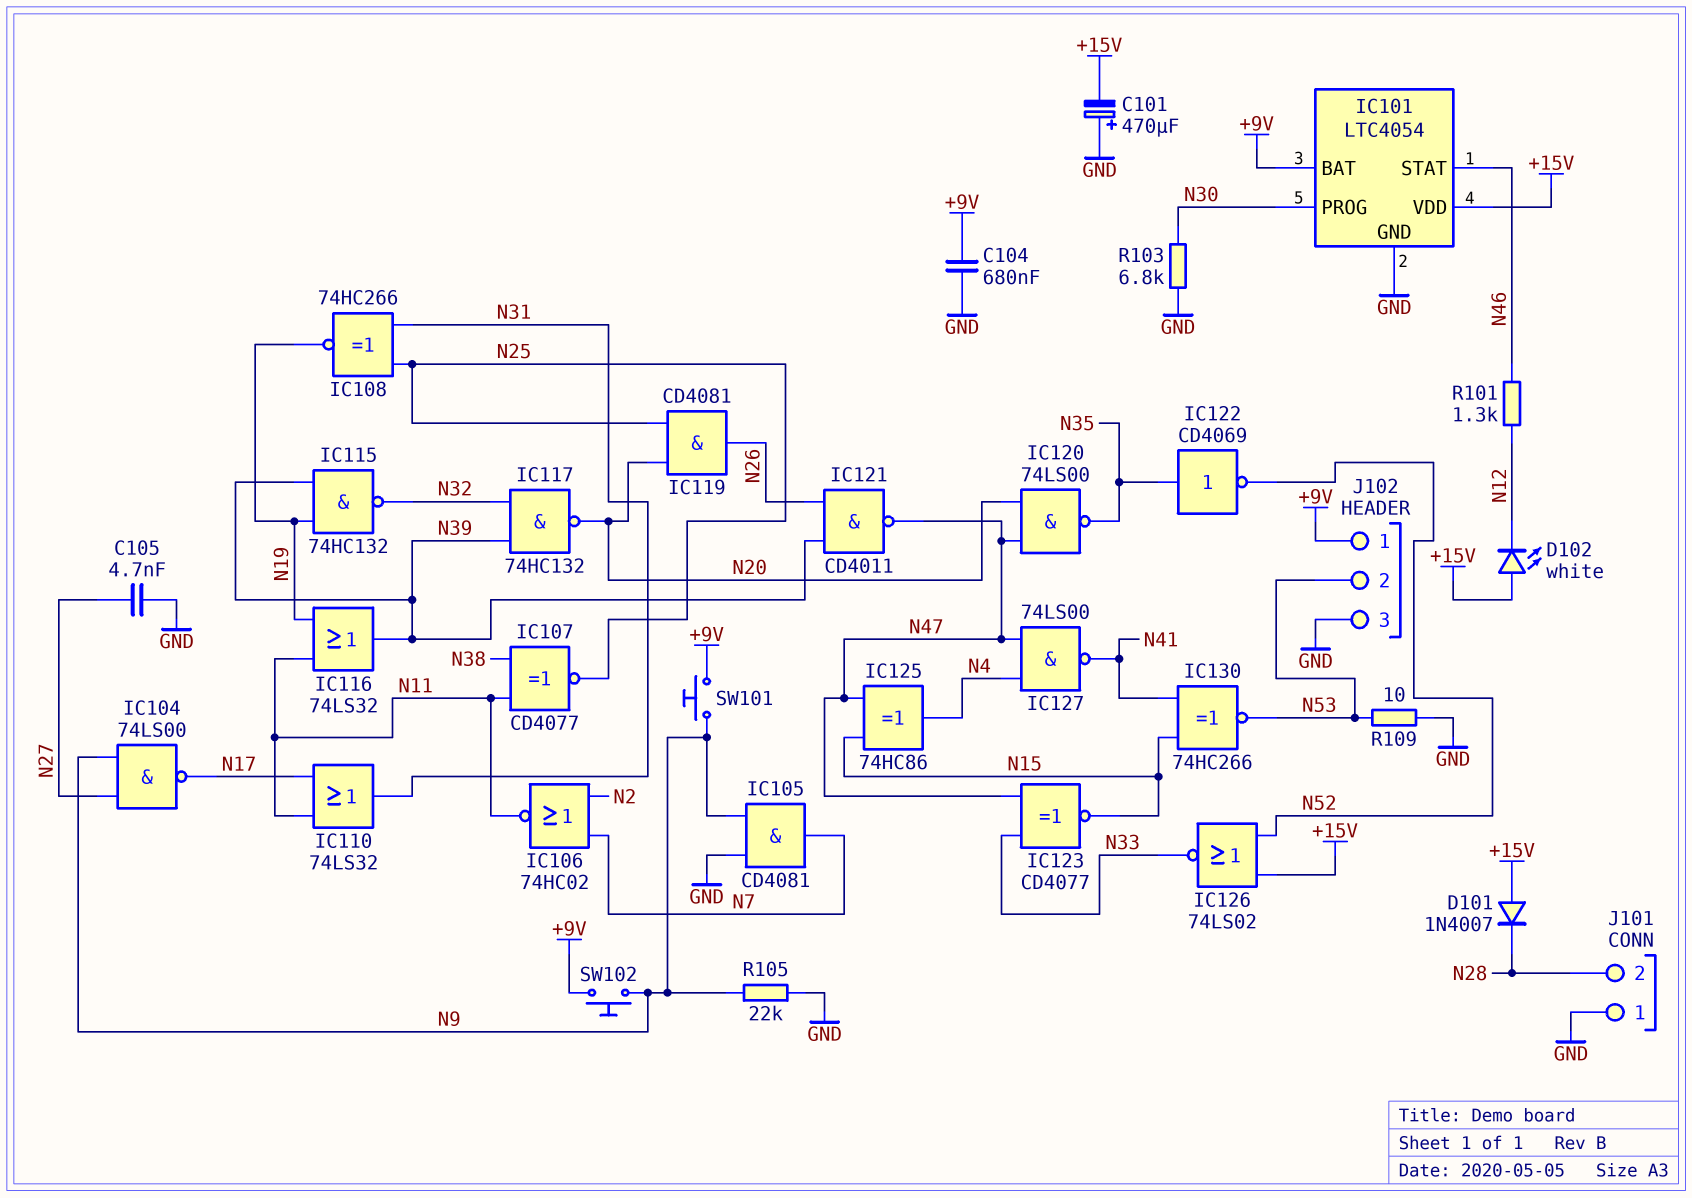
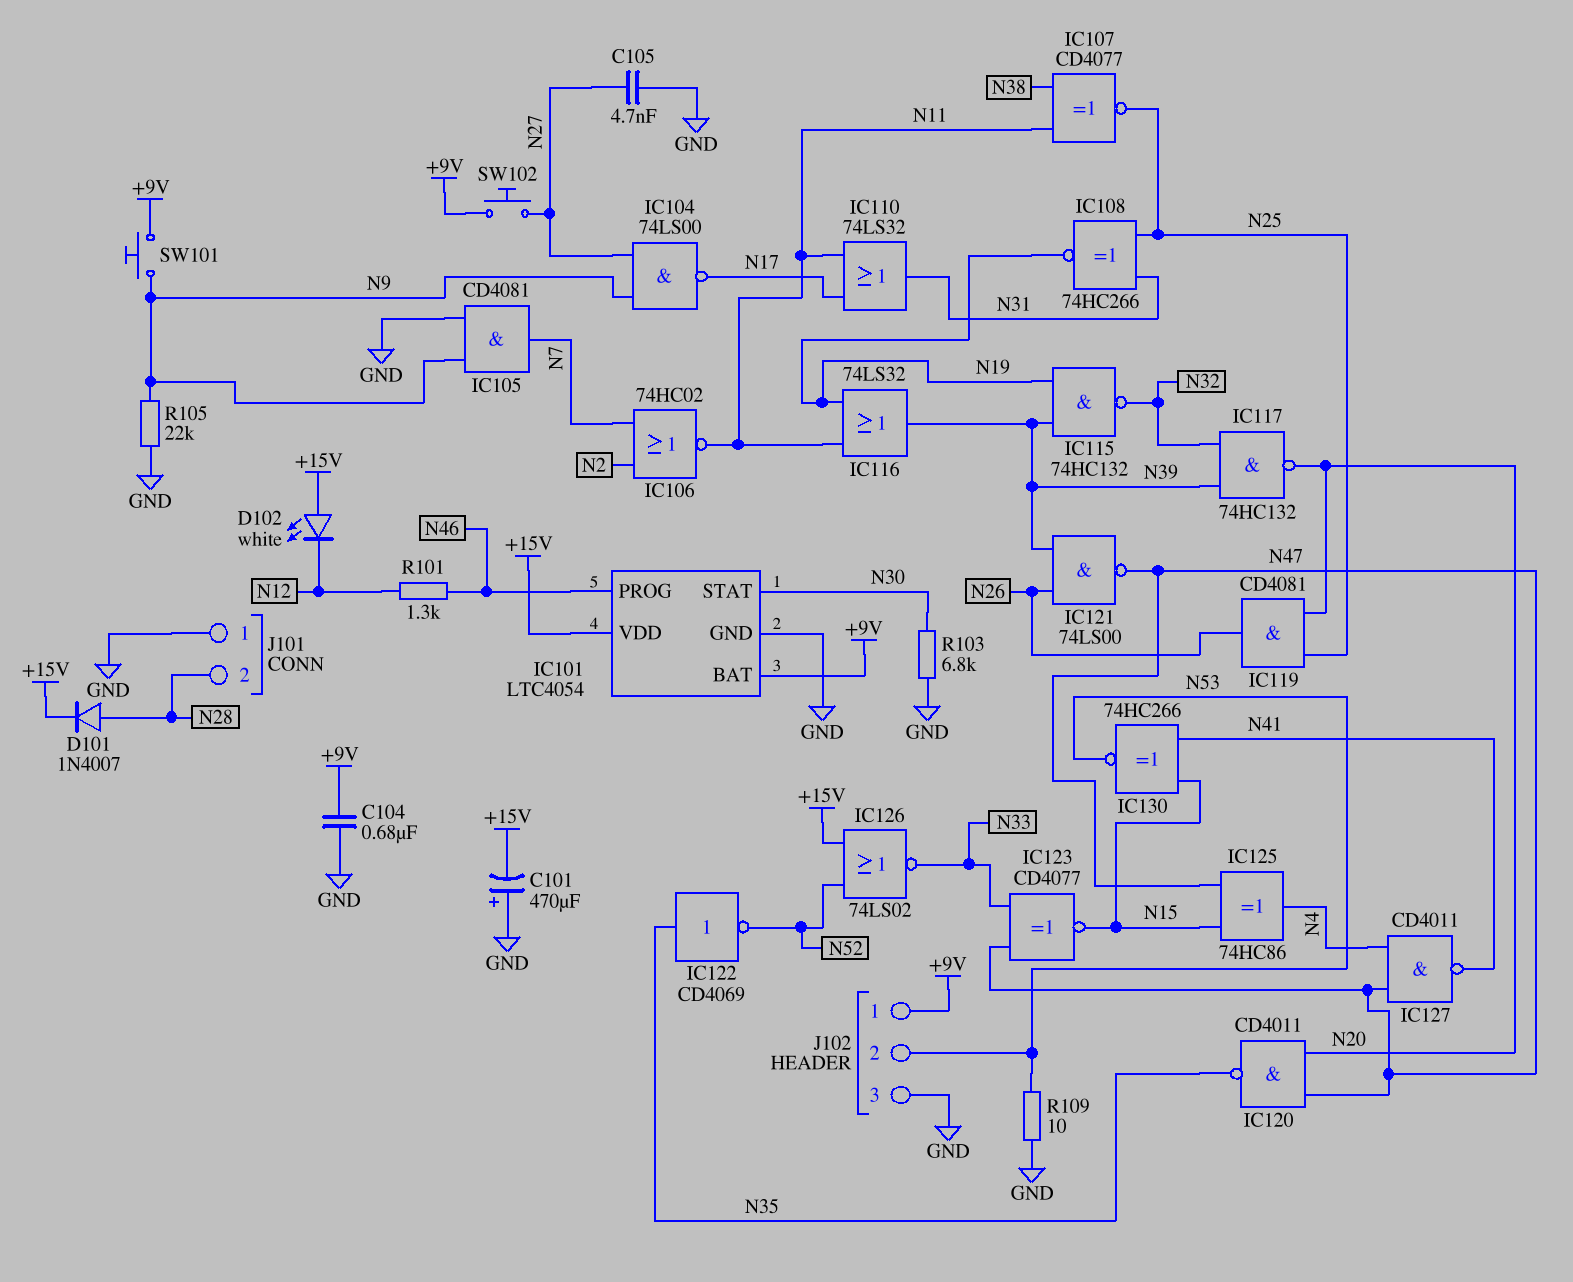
D101: diode 1N4007 (A +15V, K N28) -> diode 1N4007 (A N28, K +15V)
IC101 pin PROG: N30 -> N46
IC101 pin STAT: N46 -> N30
IC120: NAND 74LS00 (in N20, in N47, out N35) -> NAND CD4011 (in N20, in N47, out N35)
IC121: NAND CD4011 (in N26, in N39, out N47) -> NAND 74LS00 (in N26, in N39, out N47)
IC127: NAND 74LS00 (in N4, in N47, out N41) -> NAND CD4011 (in N4, in N47, out N41)
SW102: button (+9V, N9) -> button (+9V, N27)

